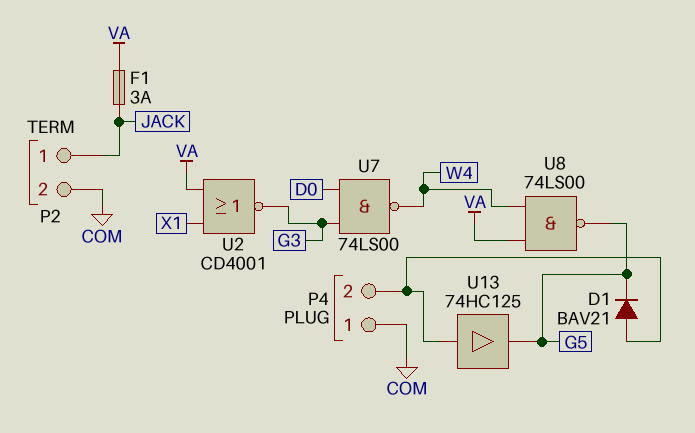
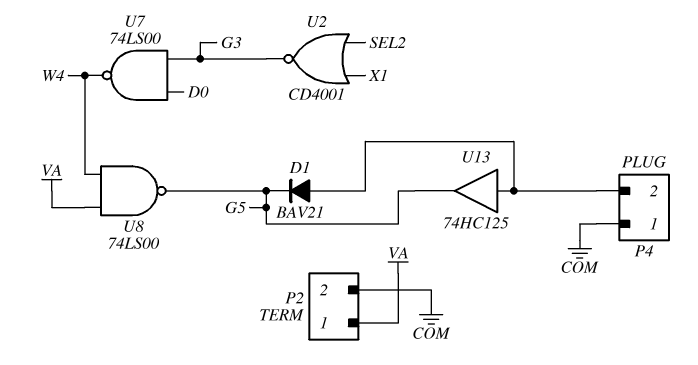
F1: 3A (JACK, VA) -> none
P2 pin 1: JACK -> VA
U2: NOR CD4001 (in VA, in X1, out G3) -> NOR CD4001 (in SEL2, in X1, out G3)

